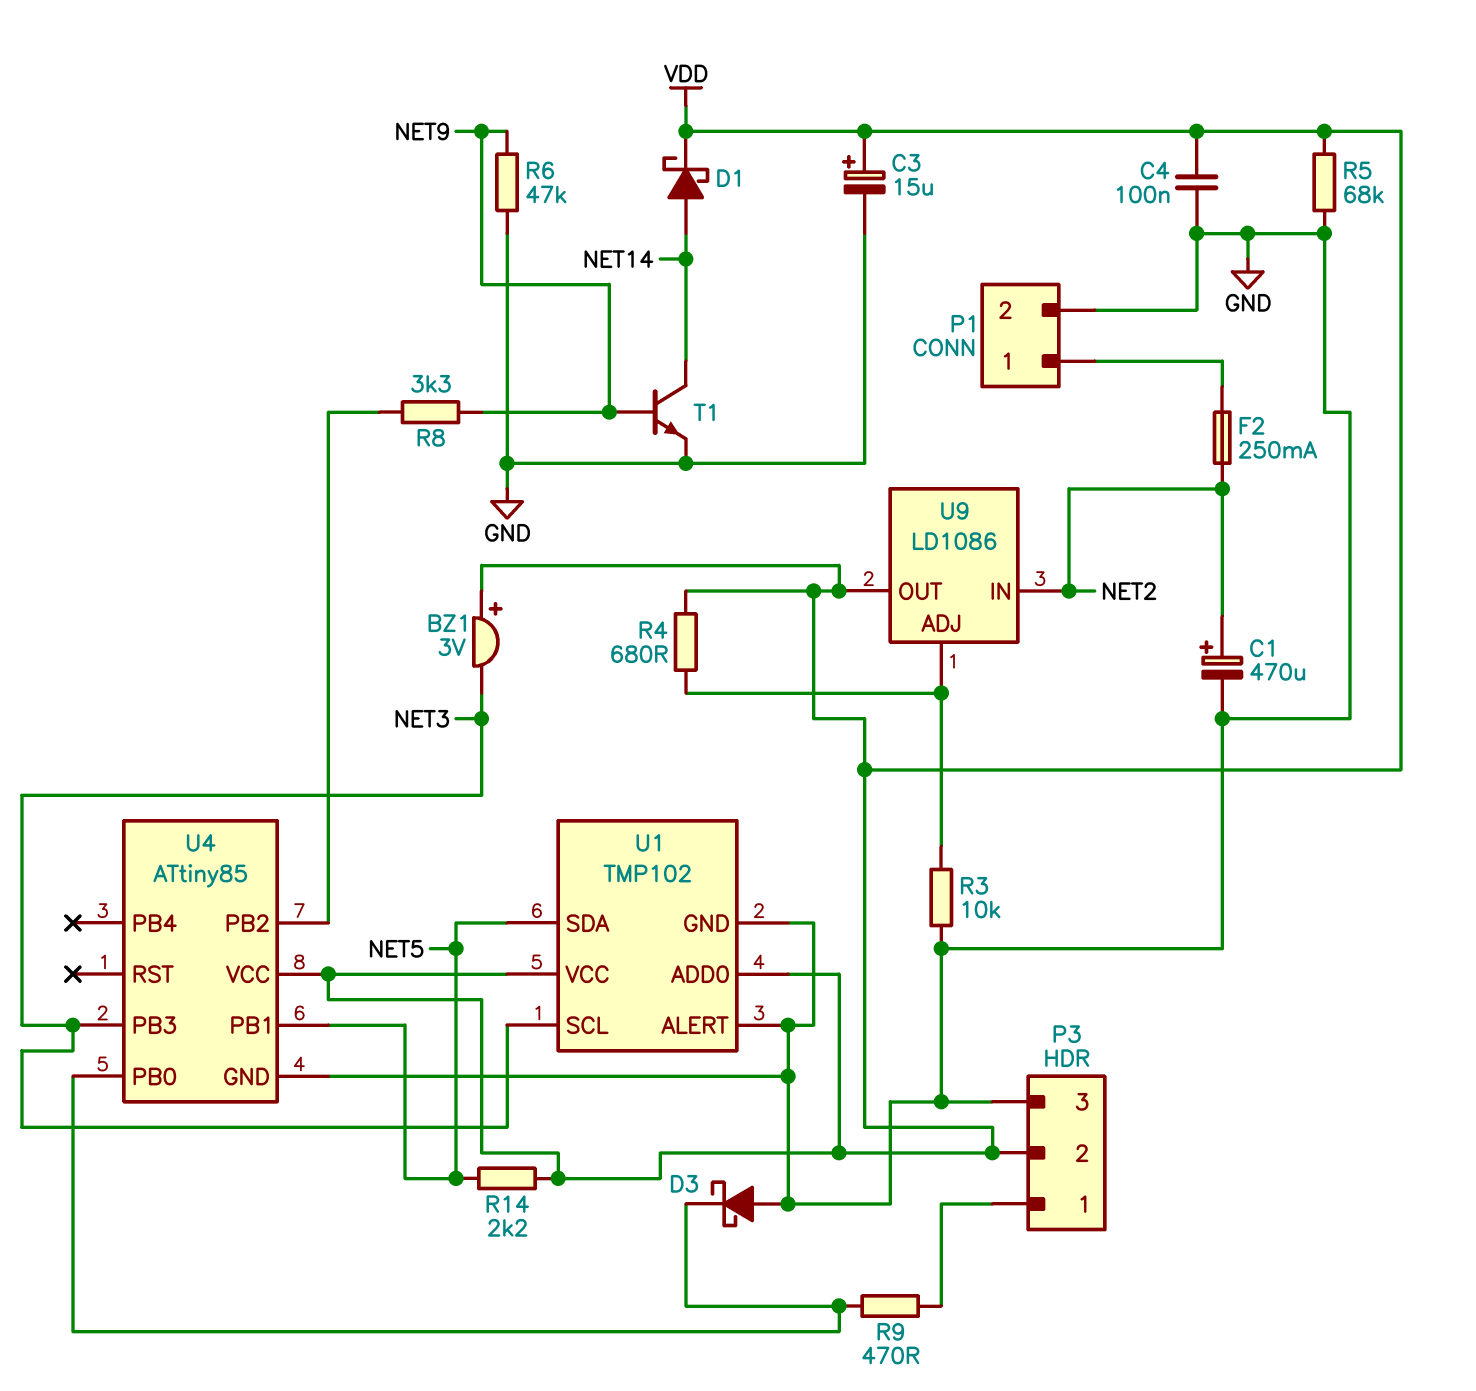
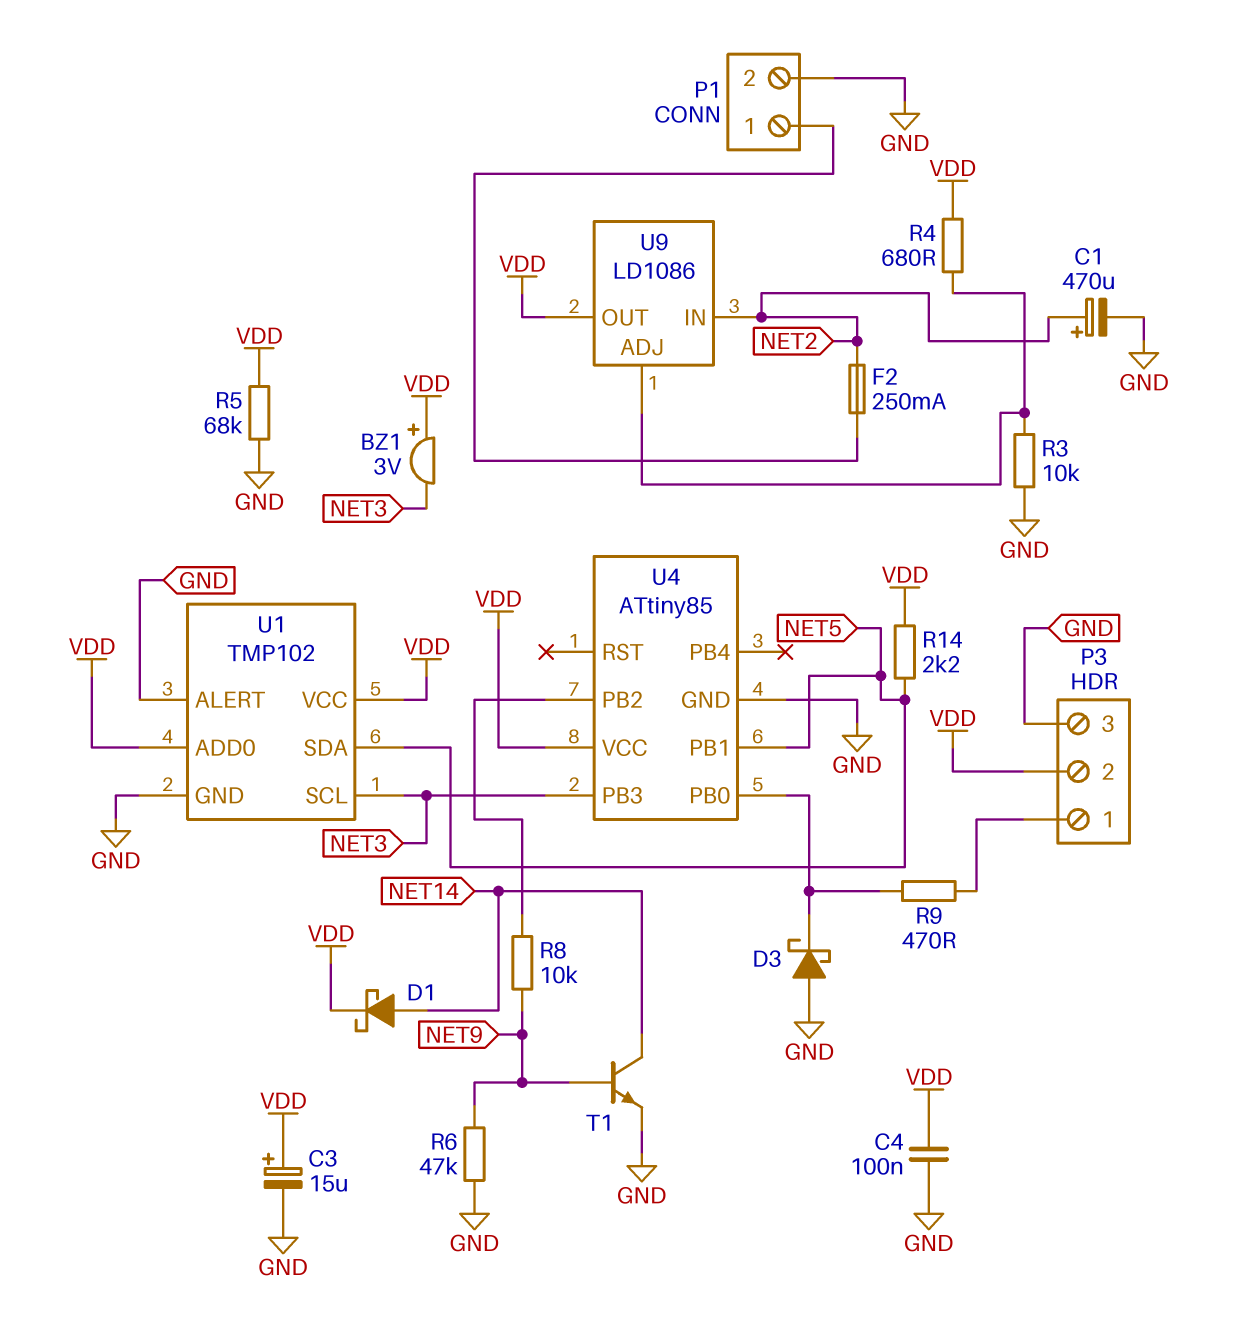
R8: 3.3k (NET9, U4/PB2) -> 10k (NET9, U4/PB2)

